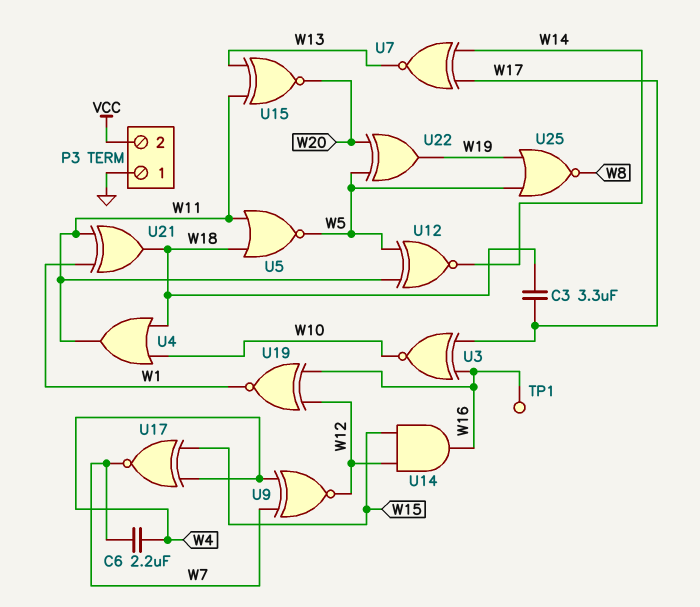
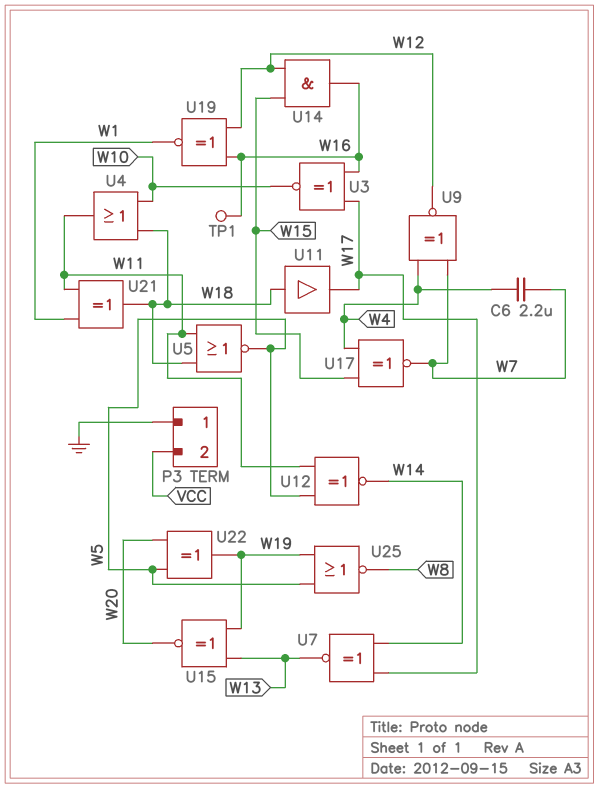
C3: 3.3uF (W17, W18) -> none
U11: none -> buffer (in W18, out W17)
U15: XNOR (in W11, in W13, out W20) -> XNOR (in W13, in W19, out W20)

